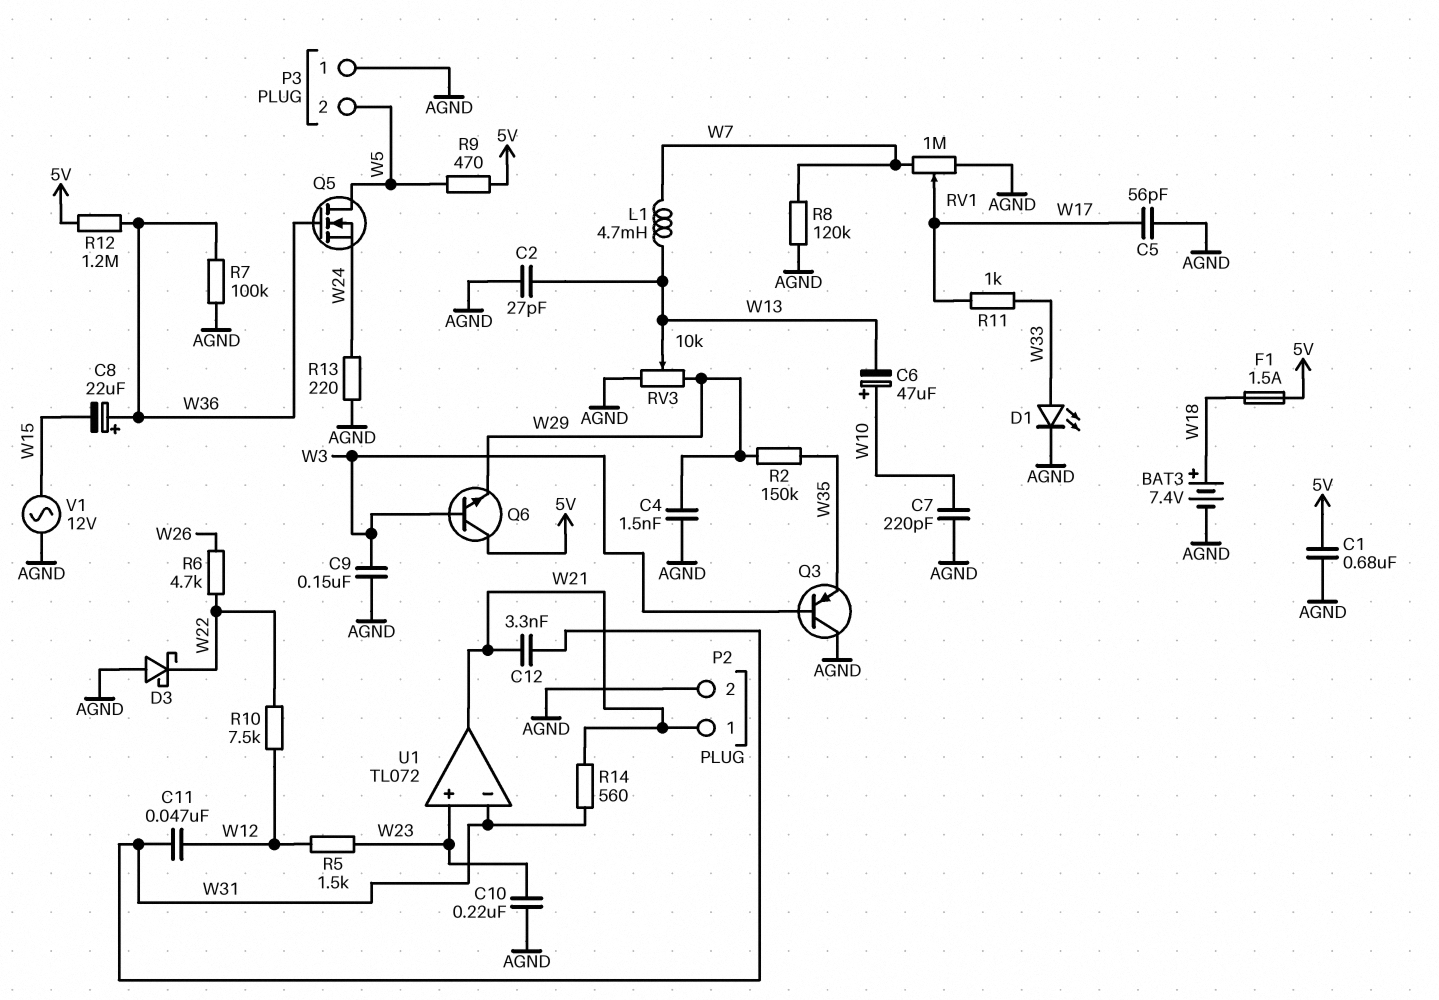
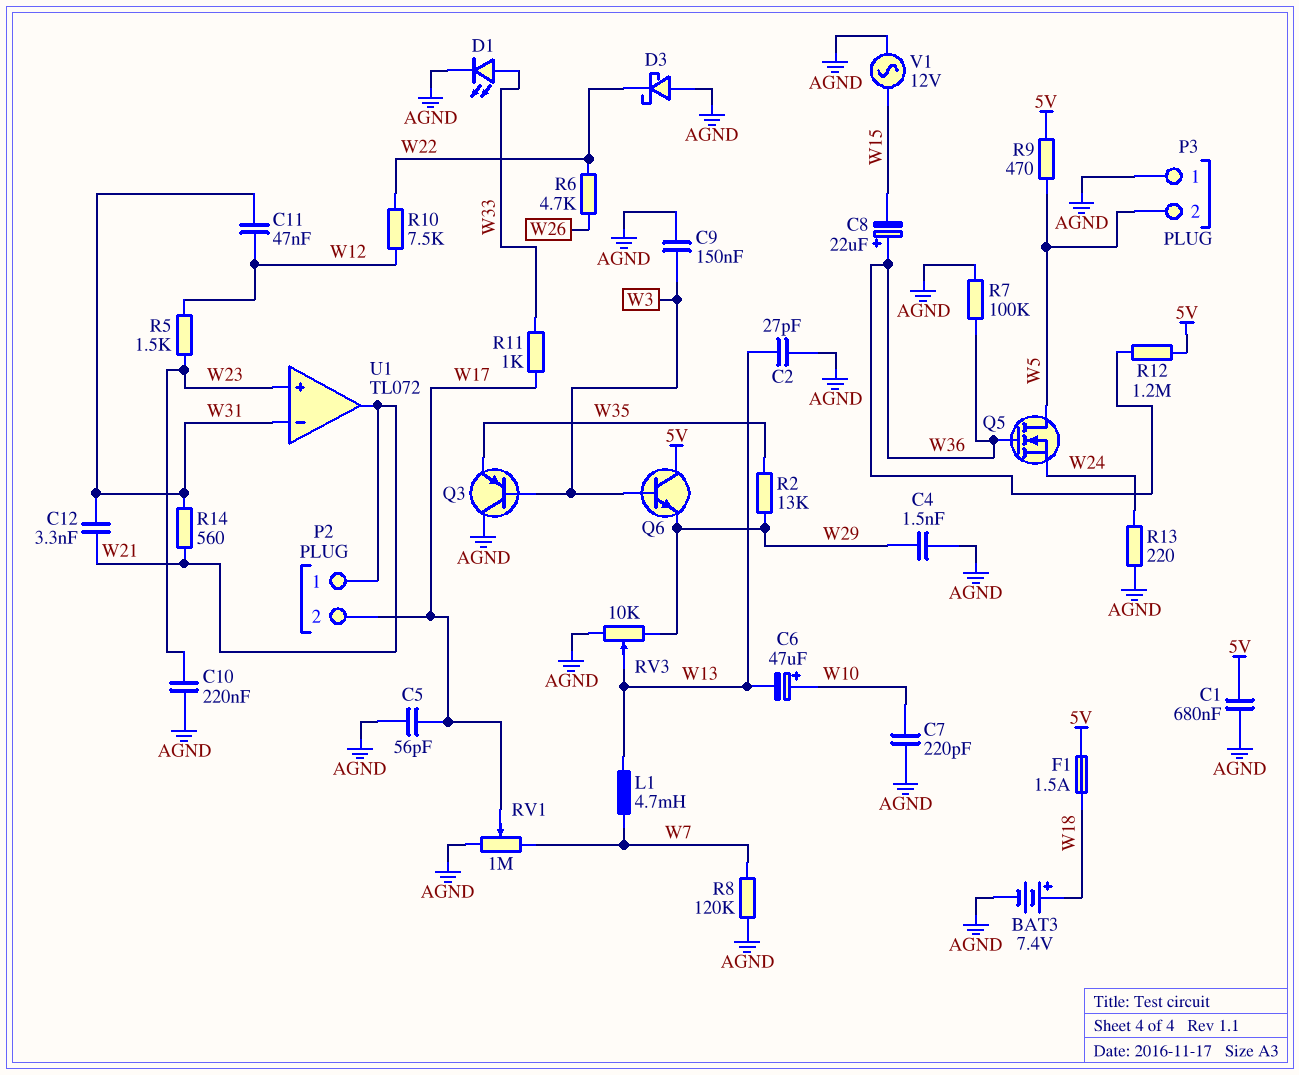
P2 pin 2: AGND -> W17
R2: 150k (W29, W35) -> 13k (W29, W35)

